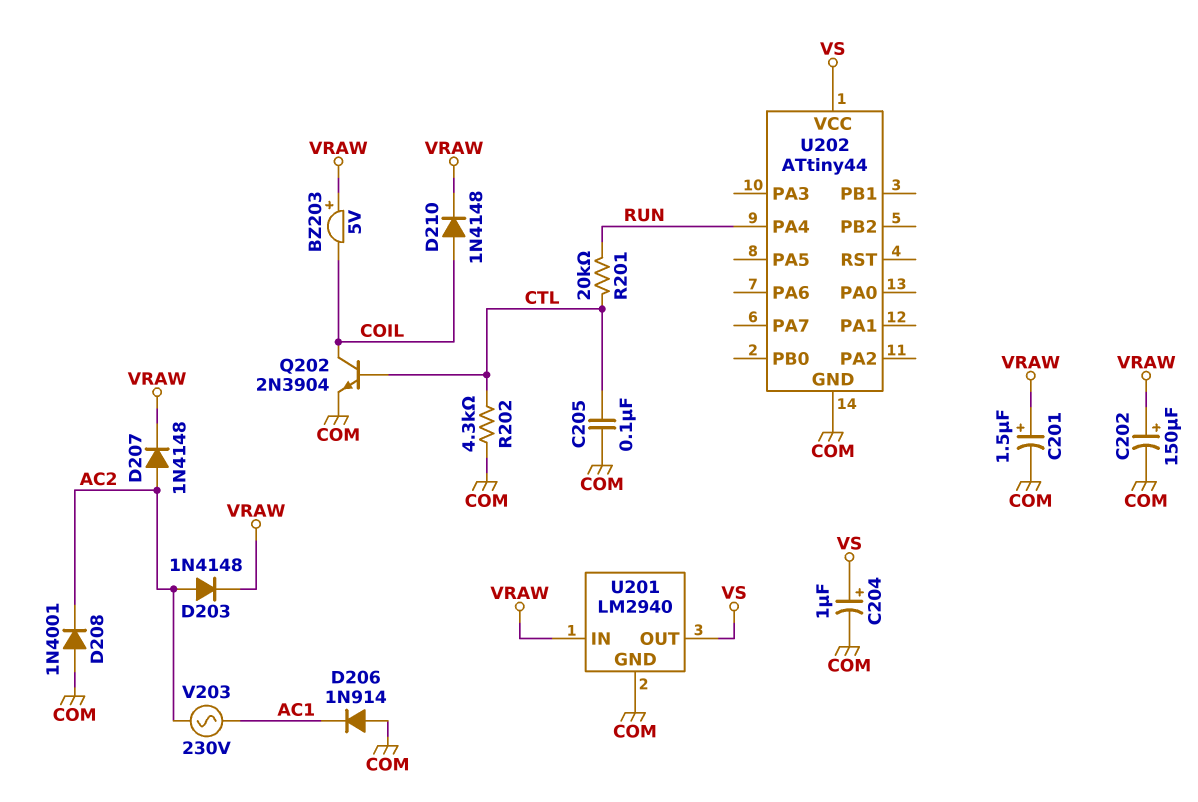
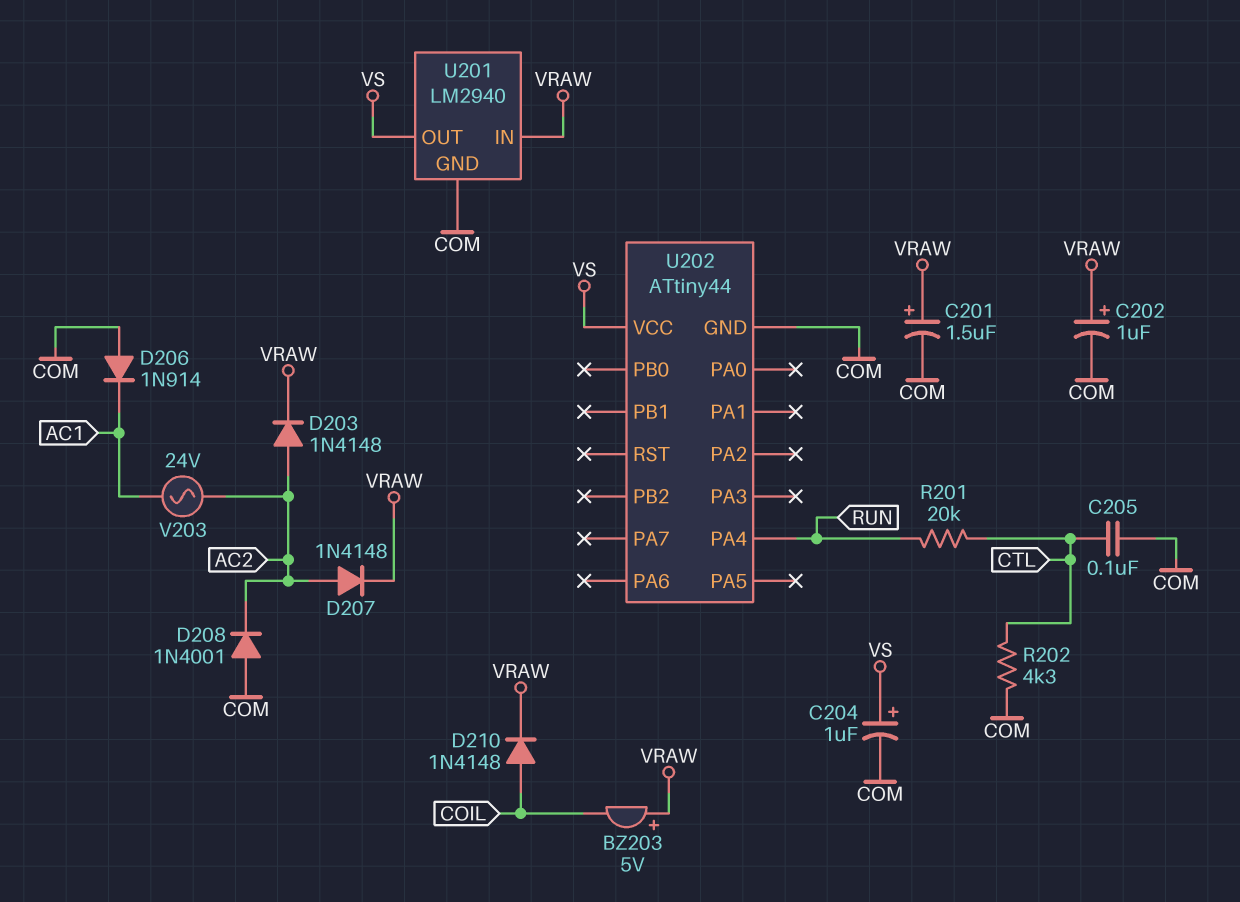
C202: 150uF (plus VRAW, minus COM) -> 1uF (plus VRAW, minus COM)
Q202: NPN 2N3904 (B CTL, C COIL, E COM) -> none
V203: AC 230V (AC1, AC2) -> AC 24V (AC1, AC2)

